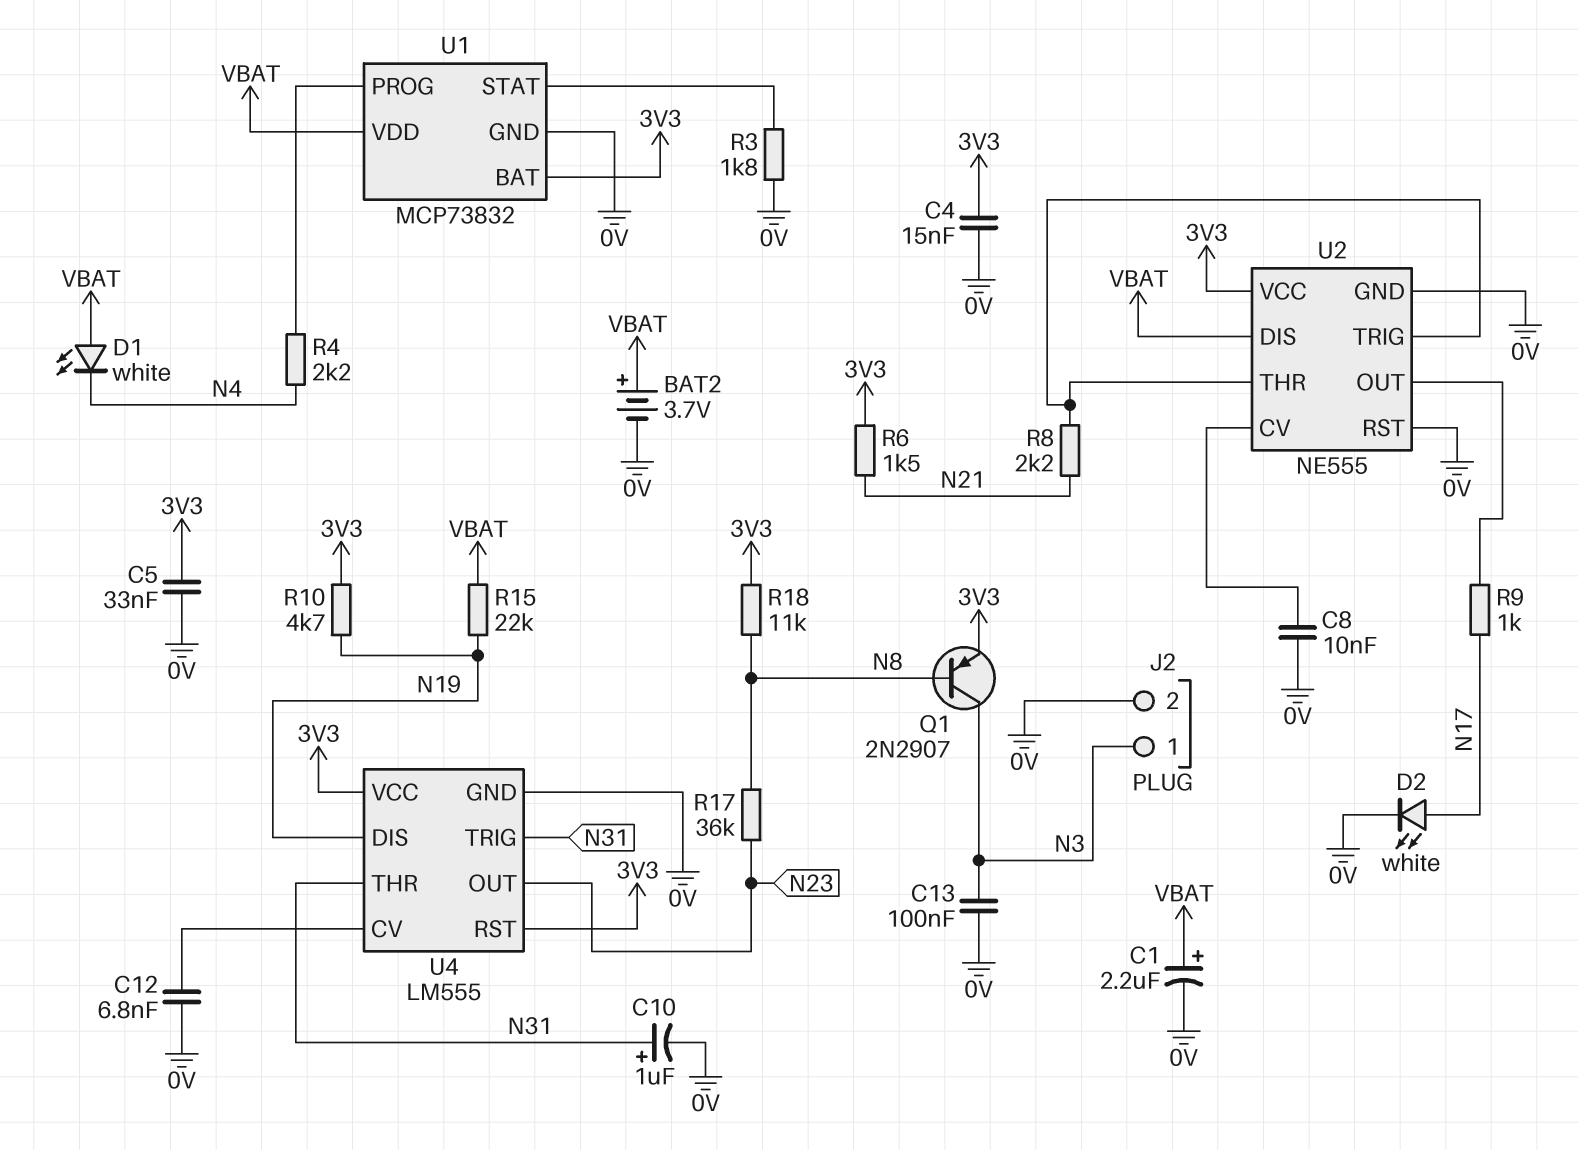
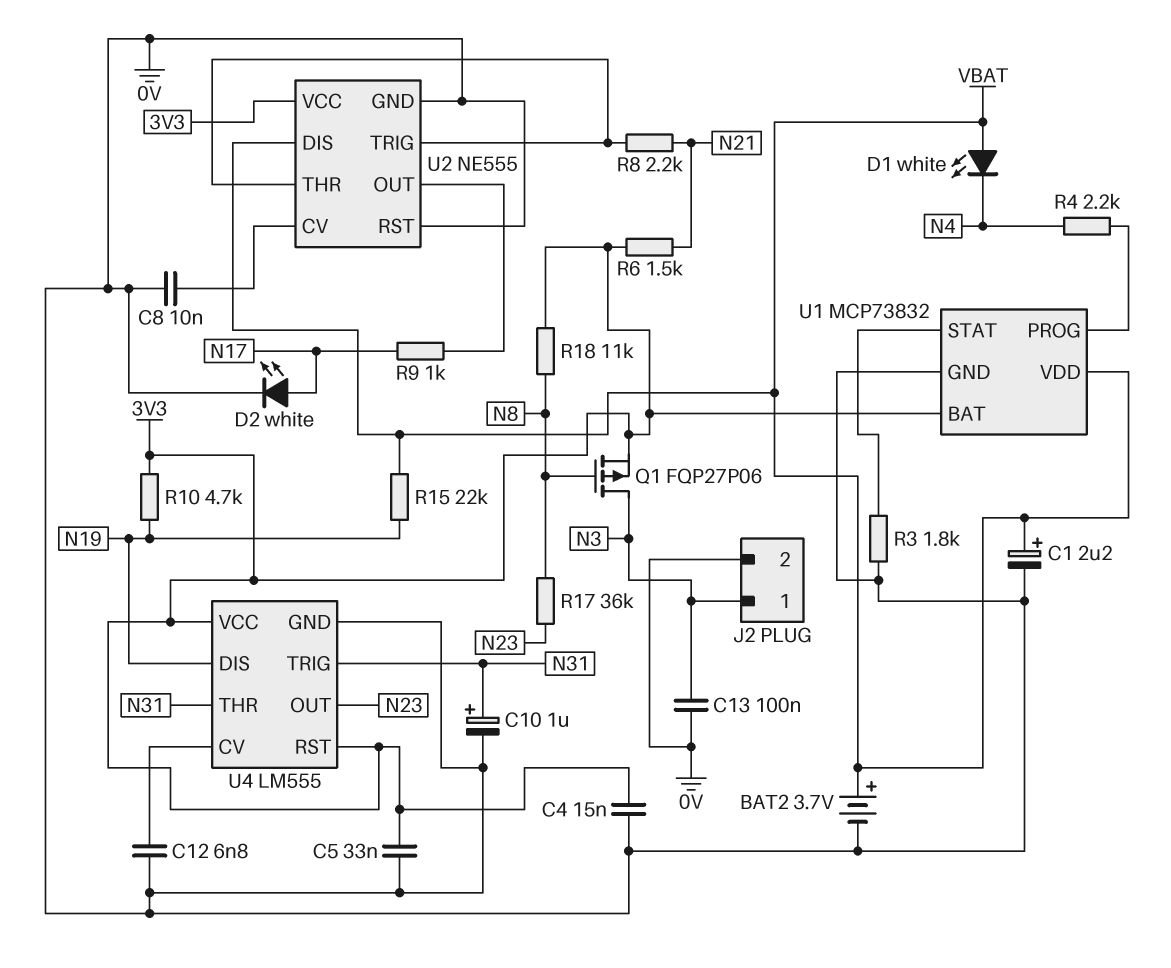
Q1: PNP 2N2907 (B N8, C N3, E 3V3) -> PMOS FQP27P06 (G N8, D N3, S 3V3)

